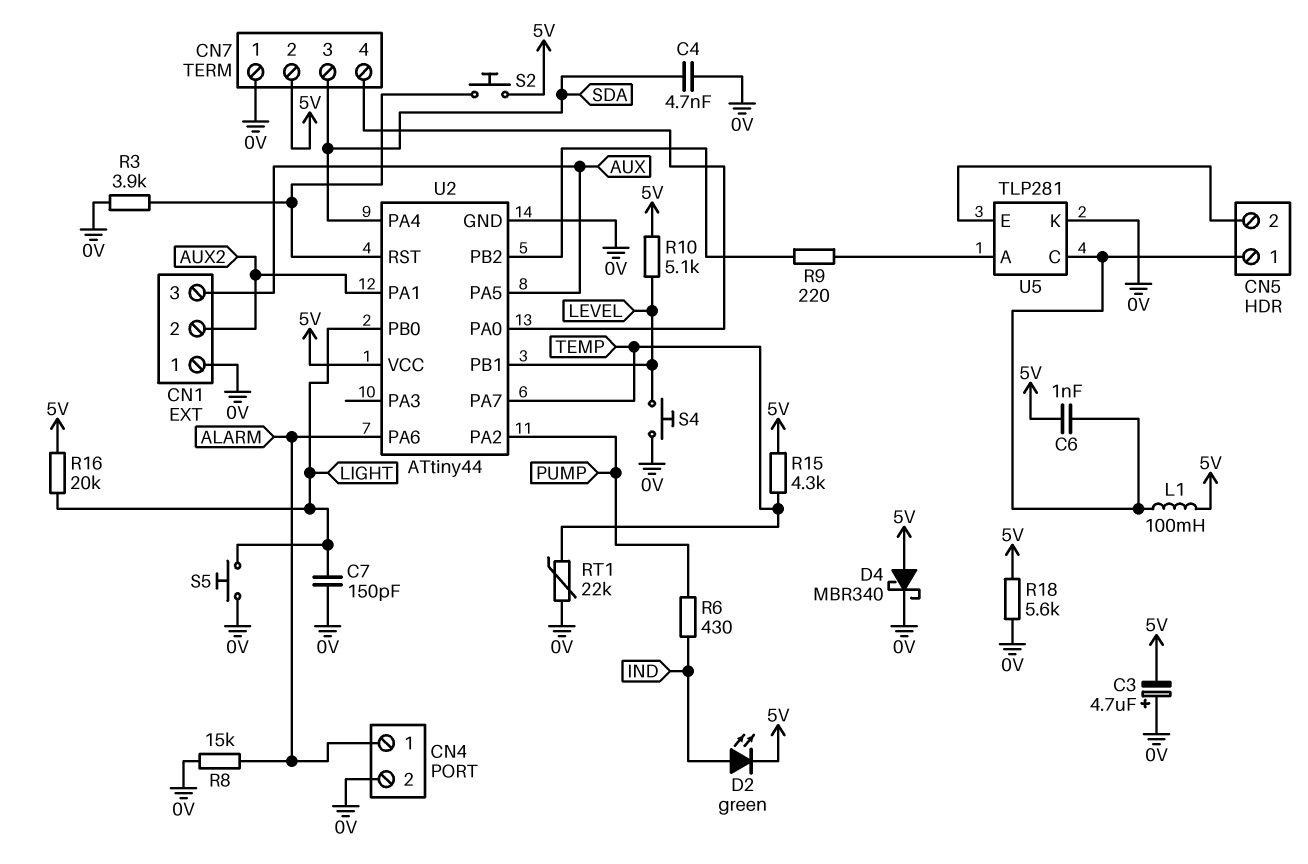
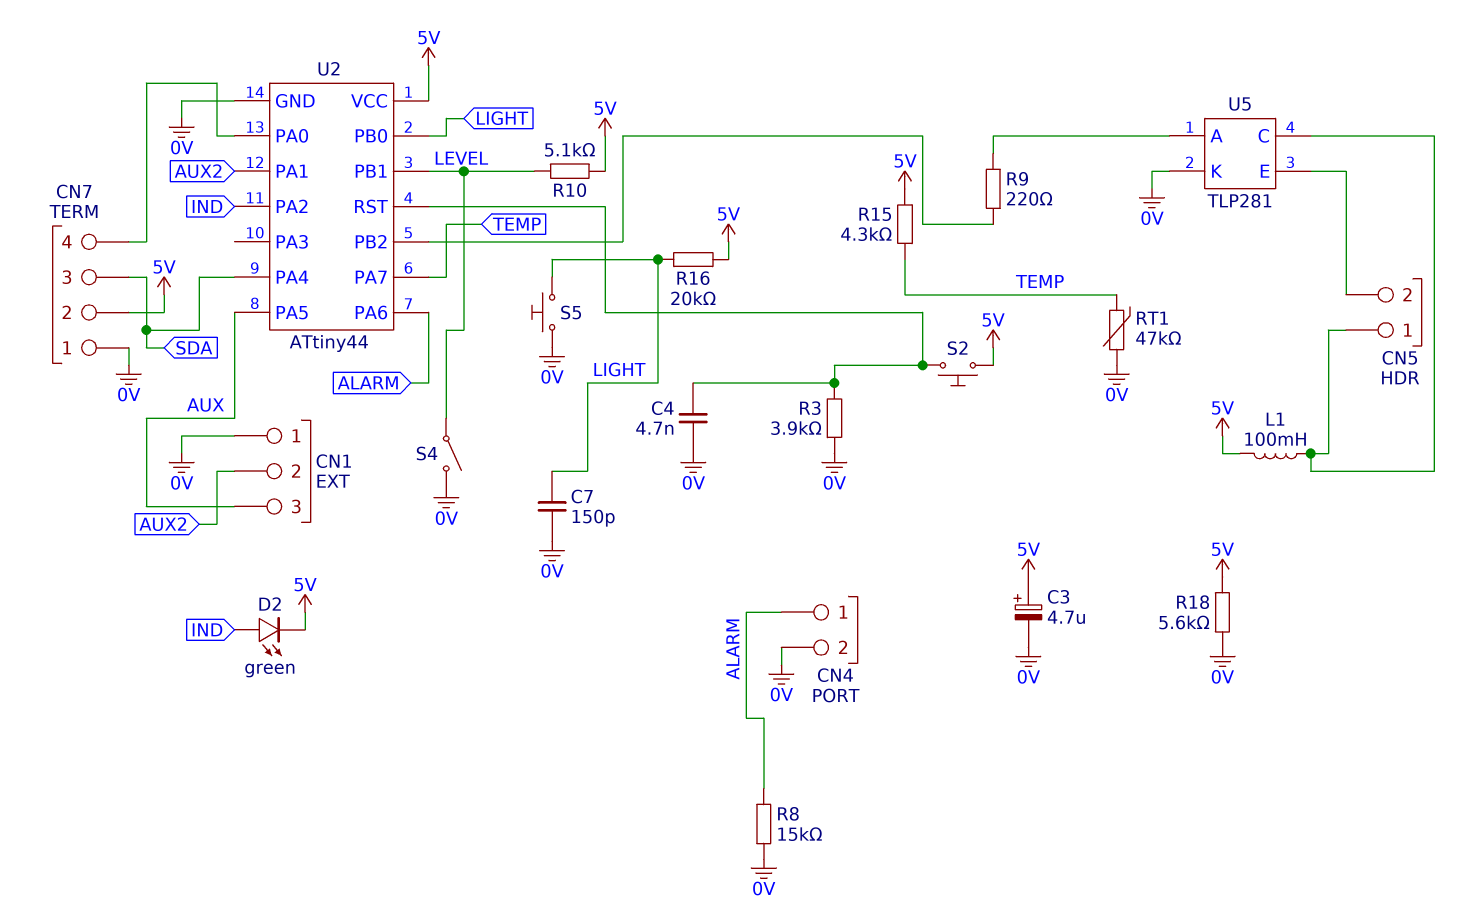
C3: 4.7uF (plus 0V, minus 5V) -> 4.7uF (plus 5V, minus 0V)
C4: 4.7nF (0V, SDA) -> 4.7nF (0V, U2/RST)
C6: 1nF (5V, CN5/1) -> none
D4: schottky MBR340 (A 5V, K 0V) -> none
R6: 430 (IND, PUMP) -> none
RT1: 22k (0V, TEMP) -> 47k (0V, TEMP)
S4: button (0V, LEVEL) -> switch (0V, LEVEL)
U2 pin PA2: PUMP -> IND

